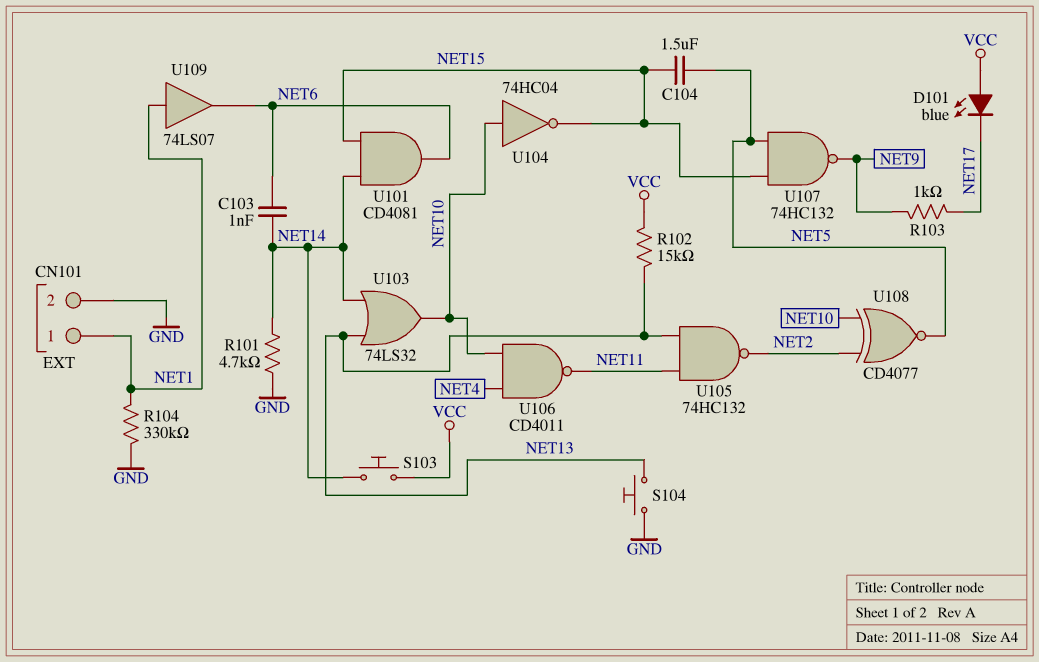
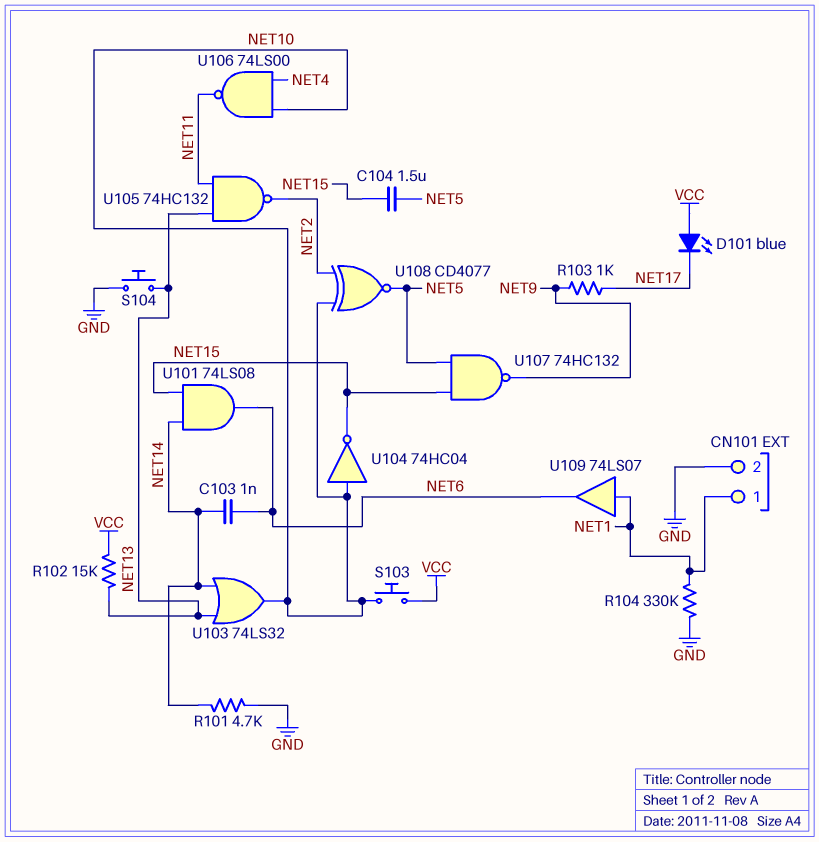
S103: button (NET14, VCC) -> button (NET10, VCC)
U101: AND CD4081 (in NET14, in NET15, out NET6) -> AND 74LS08 (in NET14, in NET15, out NET6)
U106: NAND CD4011 (in NET4, in NET10, out NET11) -> NAND 74LS00 (in NET4, in NET10, out NET11)

